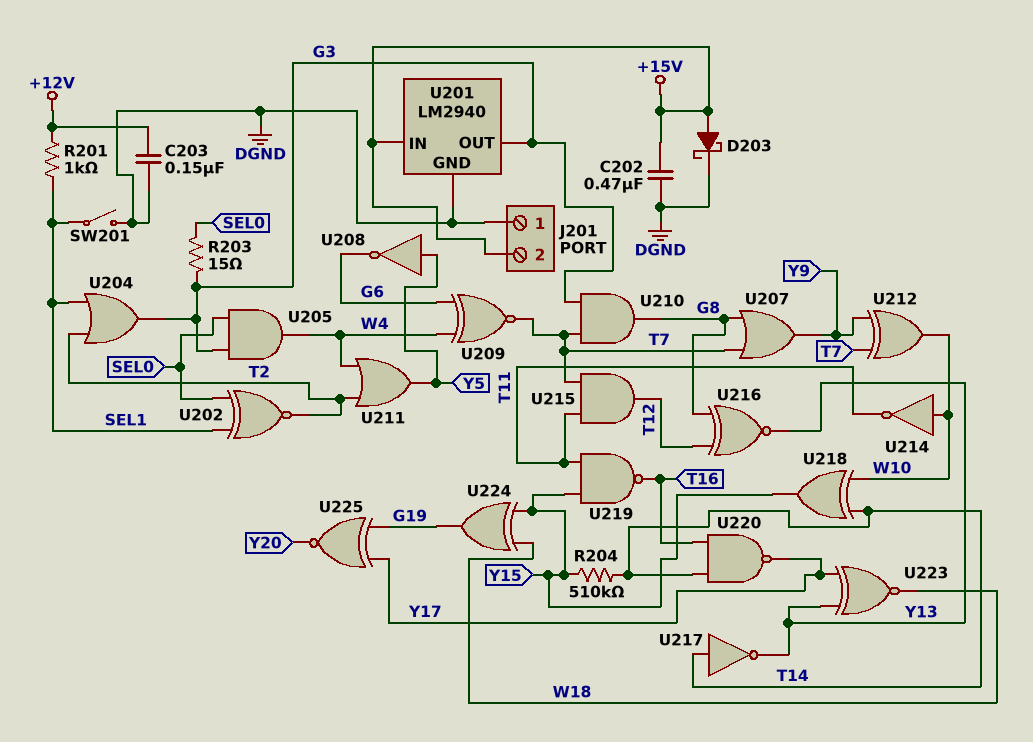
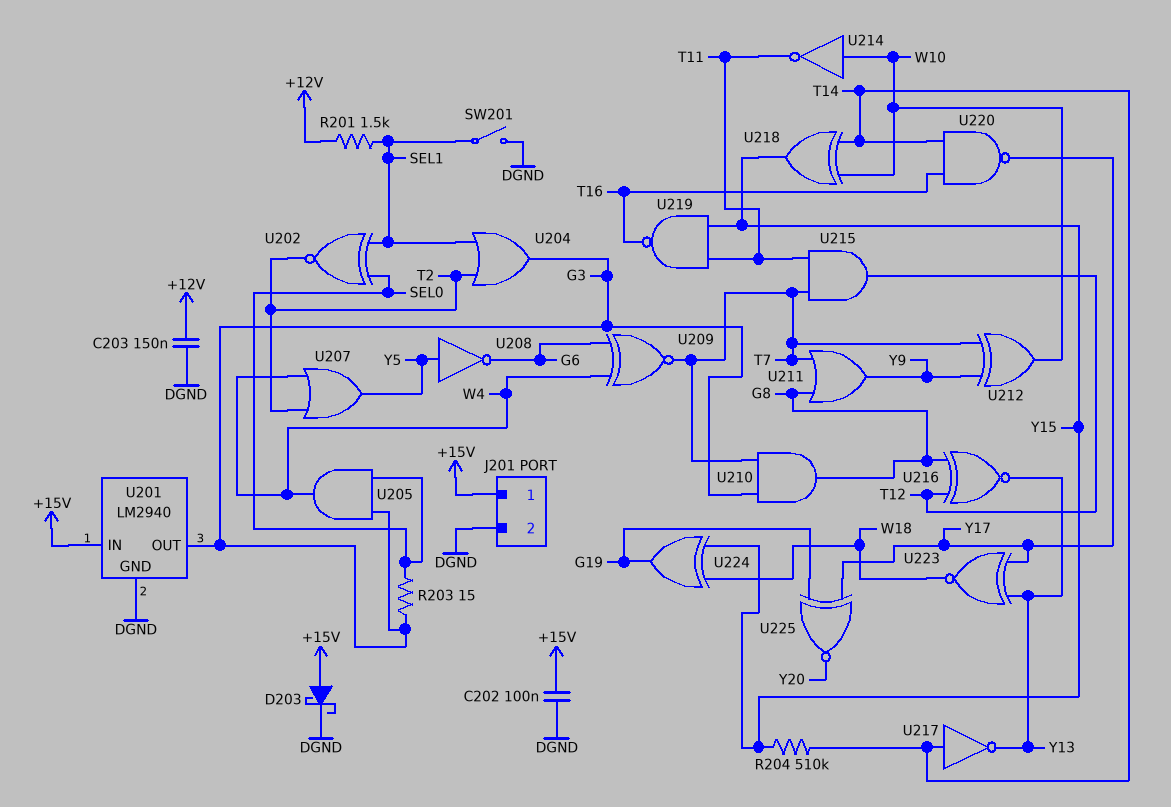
C202: 470nF (+15V, DGND) -> 100nF (+15V, DGND)
J201 pin 1: DGND -> +15V
J201 pin 2: +15V -> DGND
R201: 1k (+12V, SEL1) -> 1.5k (+12V, SEL1)
U207: OR (in G8, in T7, out Y9) -> OR (in T2, in W4, out Y5)
U211: OR (in T2, in W4, out Y5) -> OR (in G8, in T7, out Y9)

